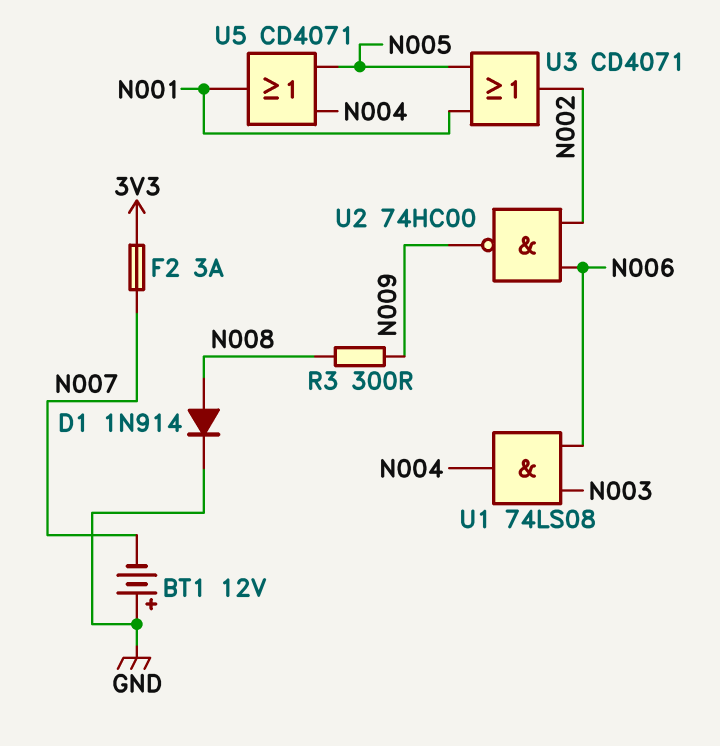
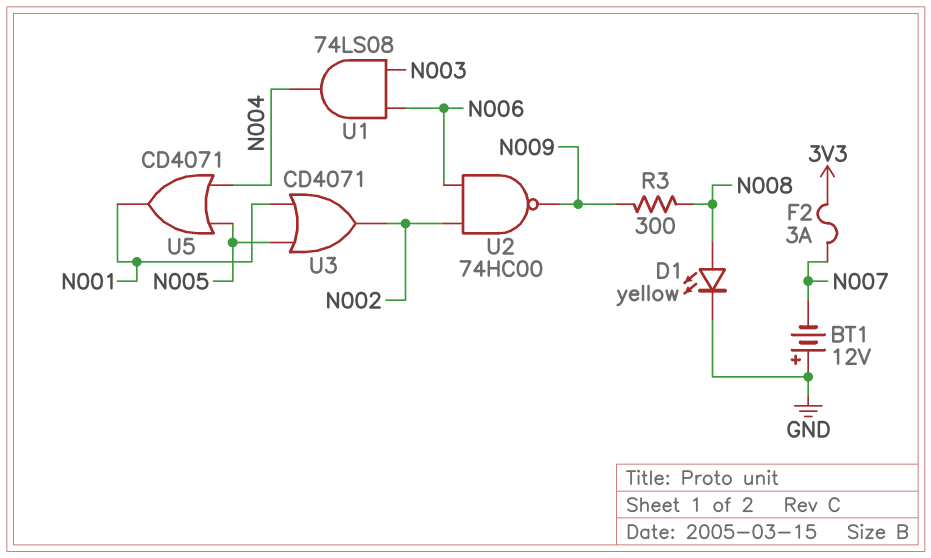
D1: diode 1N914 (A N008, K GND) -> LED yellow (A N008, K GND)

